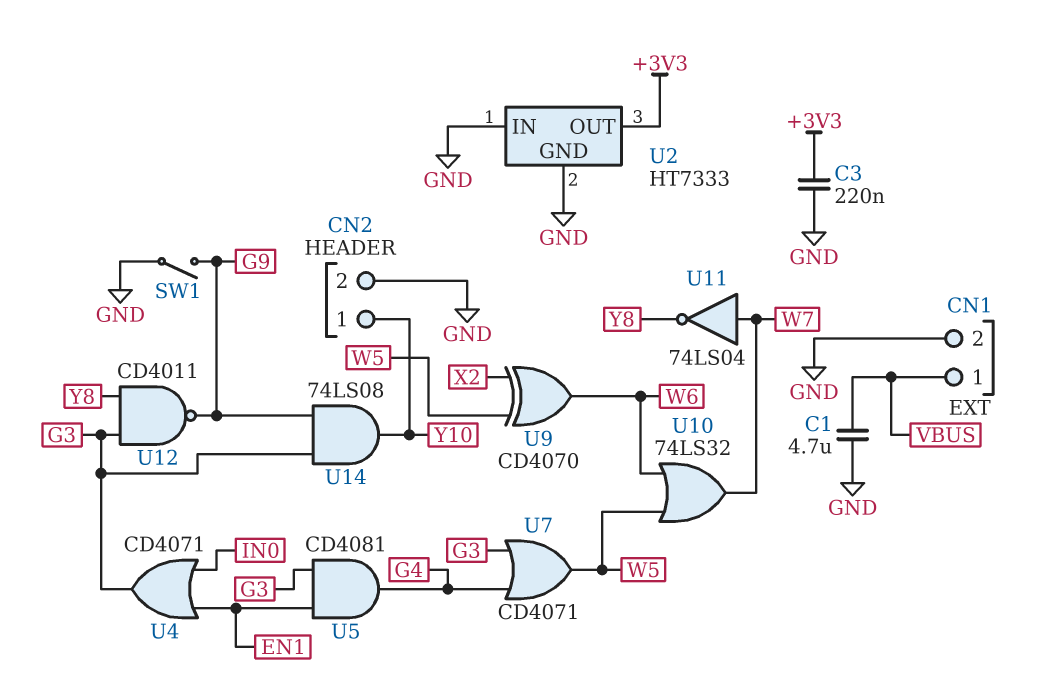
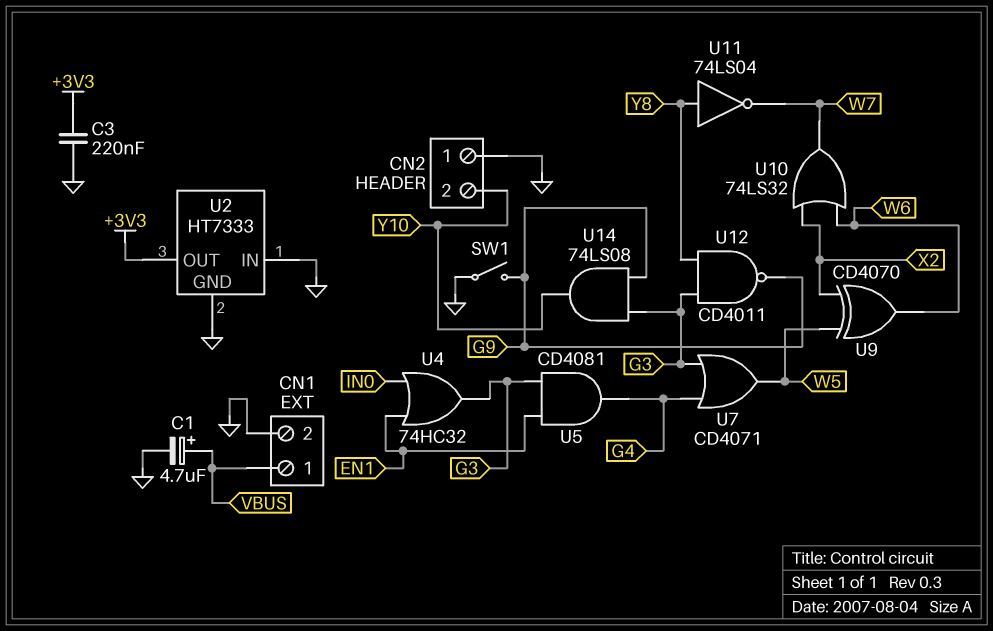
C1: 4.7uF (GND, VBUS) -> 4.7uF (plus VBUS, minus GND)
CN2 pin 1: Y10 -> GND
CN2 pin 2: GND -> Y10
U4: OR CD4071 (in EN1, in IN0, out G3) -> OR 74HC32 (in EN1, in IN0, out G3)
U10: OR 74LS32 (in W5, in W6, out W7) -> OR 74LS32 (in W6, in X2, out W7)
U11: NOT 74LS04 (in W7, out Y8) -> NOT 74LS04 (in Y8, out W7)

